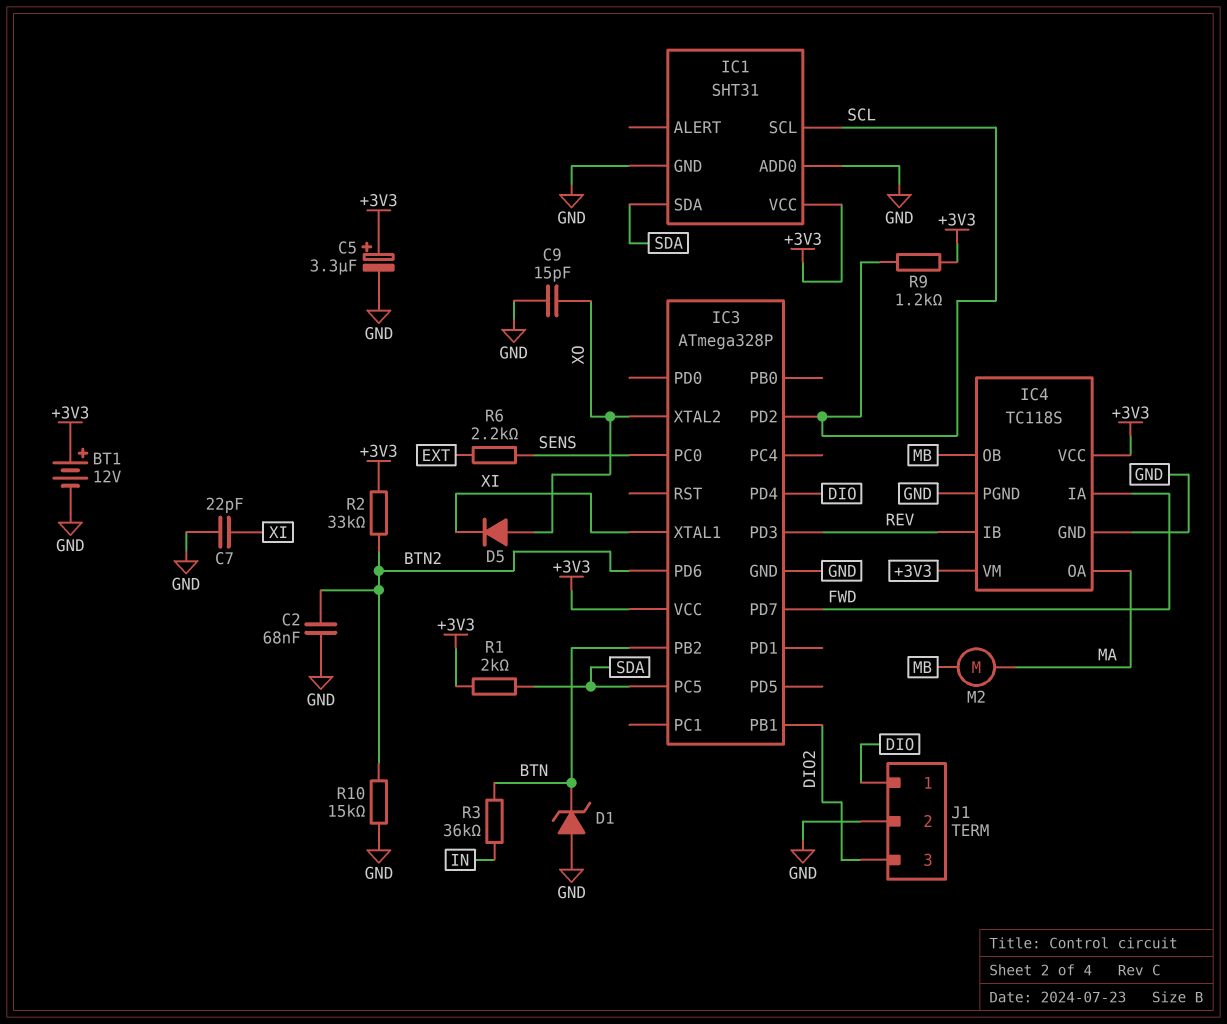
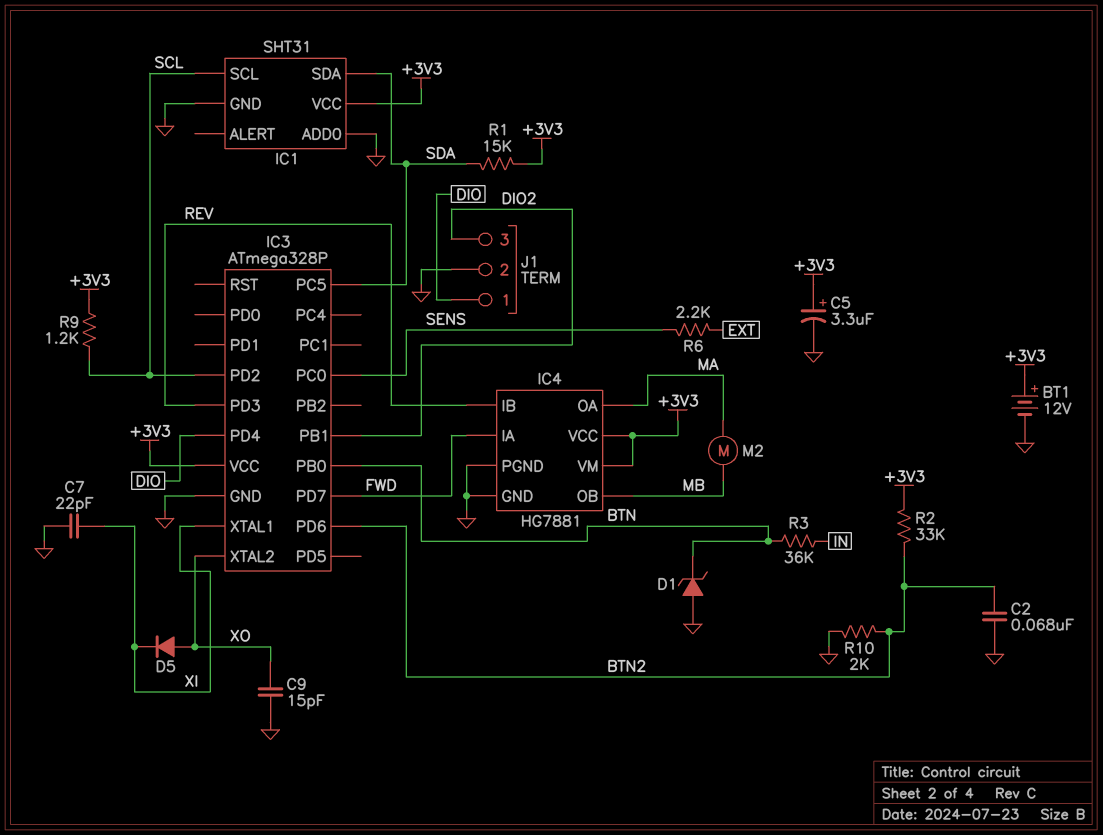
IC3 pin PB0: none -> BTN
IC3 pin PB2: BTN -> none
IC4: TC118S -> HG7881
R1: 2k (+3V3, SDA) -> 15k (+3V3, SDA)
R10: 15k (BTN2, GND) -> 2k (BTN2, GND)

